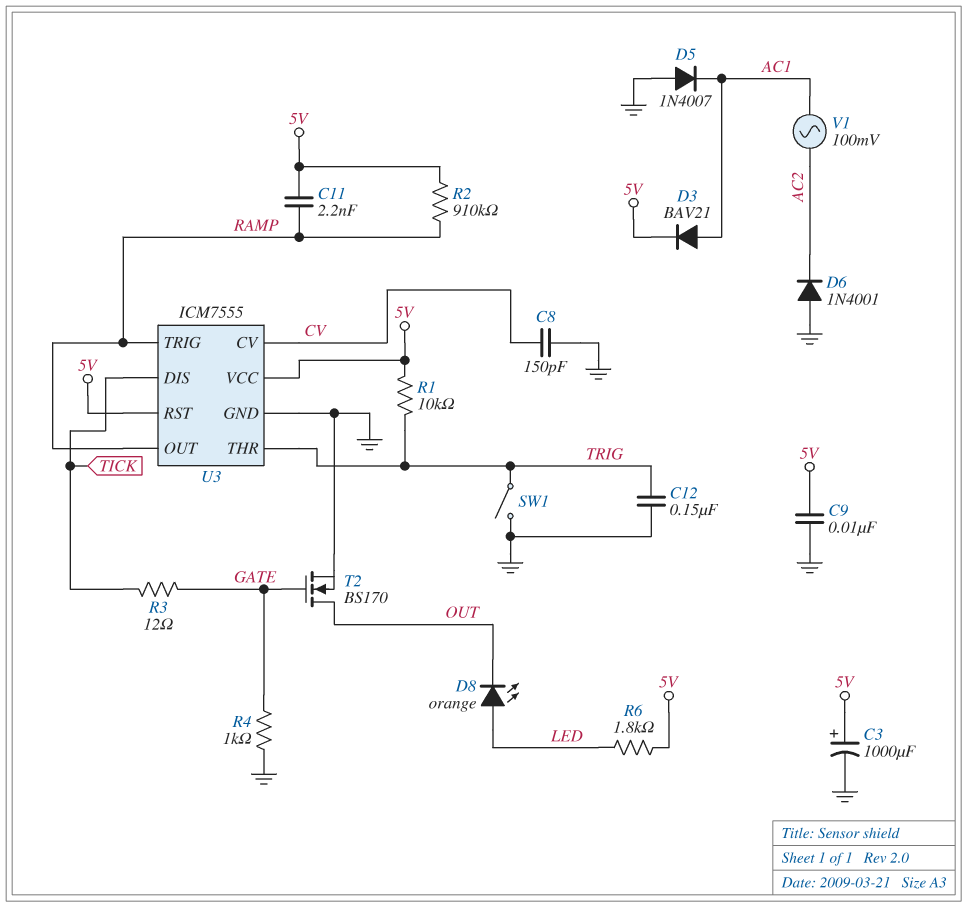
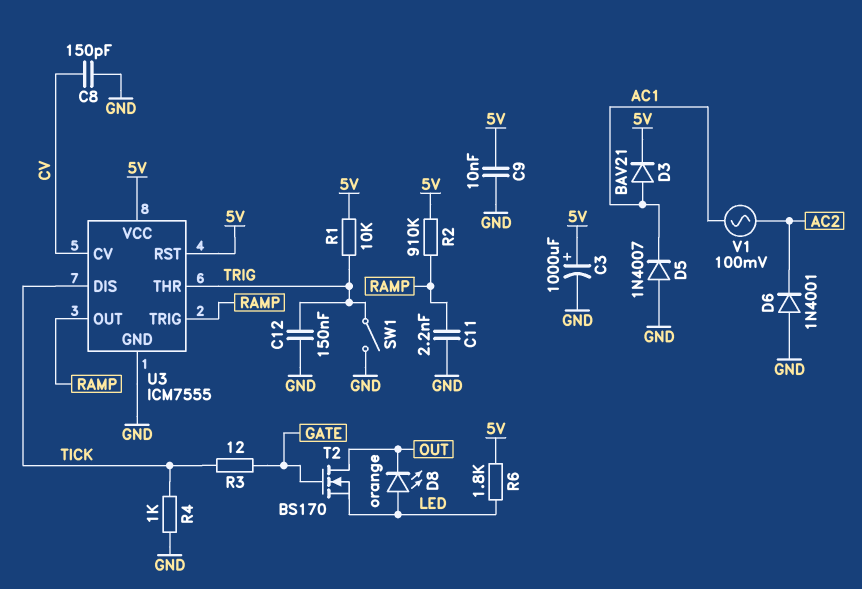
C11: 2.2nF (5V, RAMP) -> 2.2nF (GND, RAMP)
R4: 1k (GATE, GND) -> 1k (GND, TICK)
T2: NMOS BS170 (G GATE, D OUT, S GND) -> NMOS BS170 (G GATE, D OUT, S LED)

